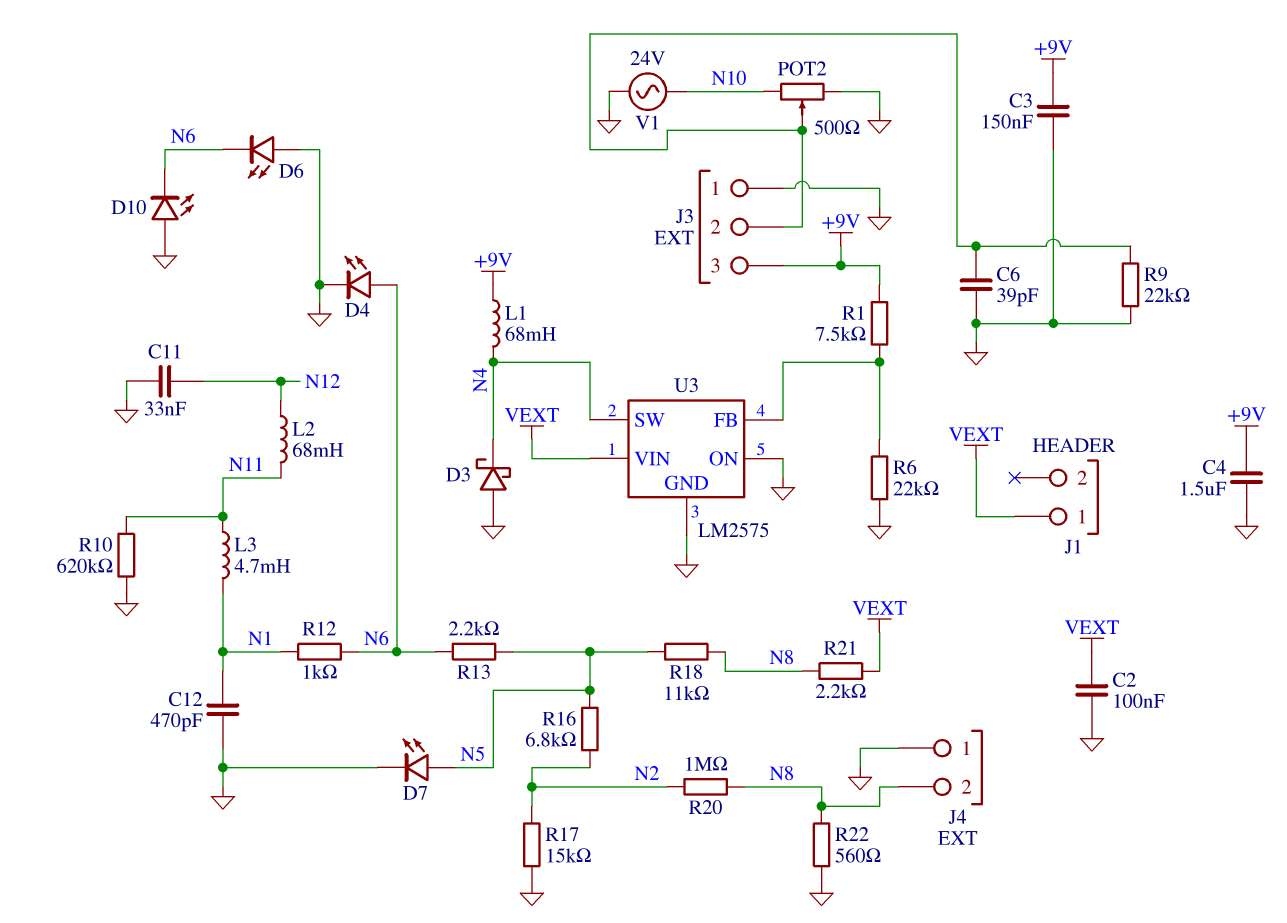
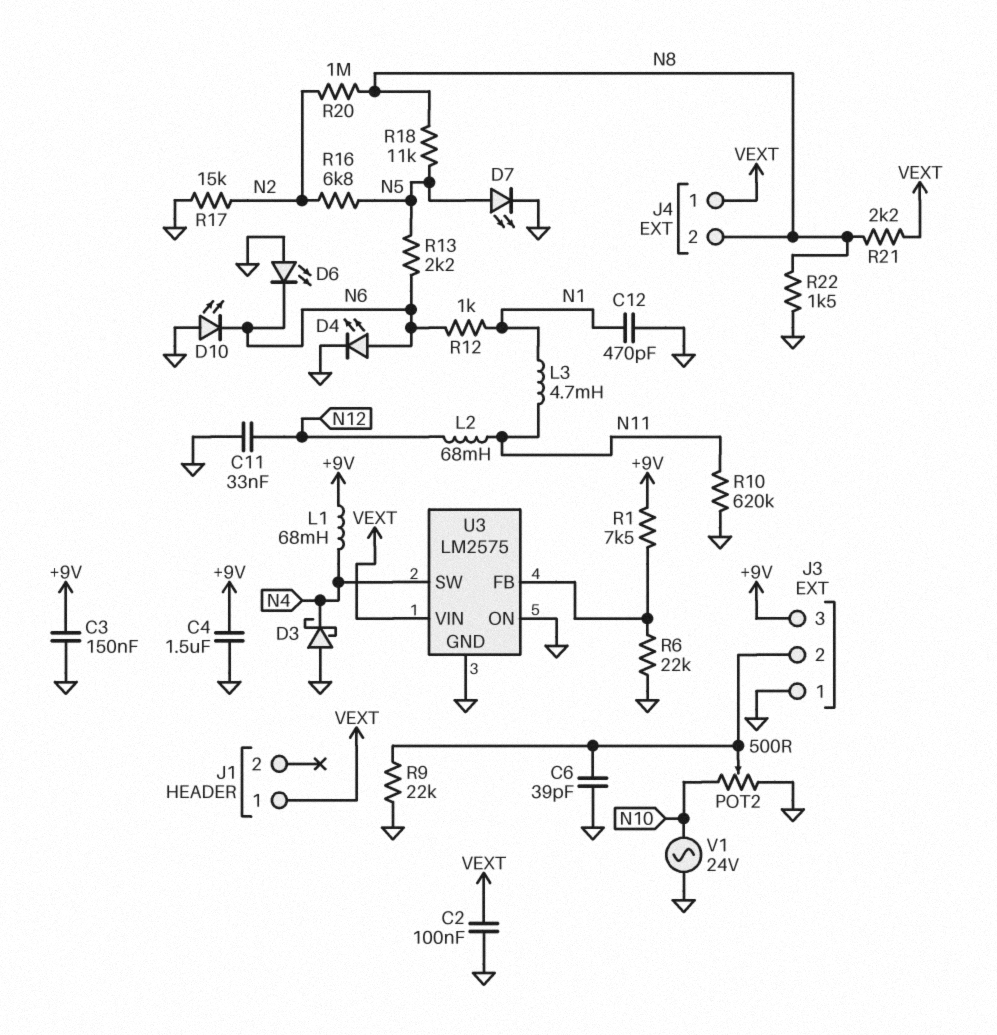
J4 pin 1: GND -> VEXT
R22: 560 (GND, N8) -> 1.5k (GND, N8)

